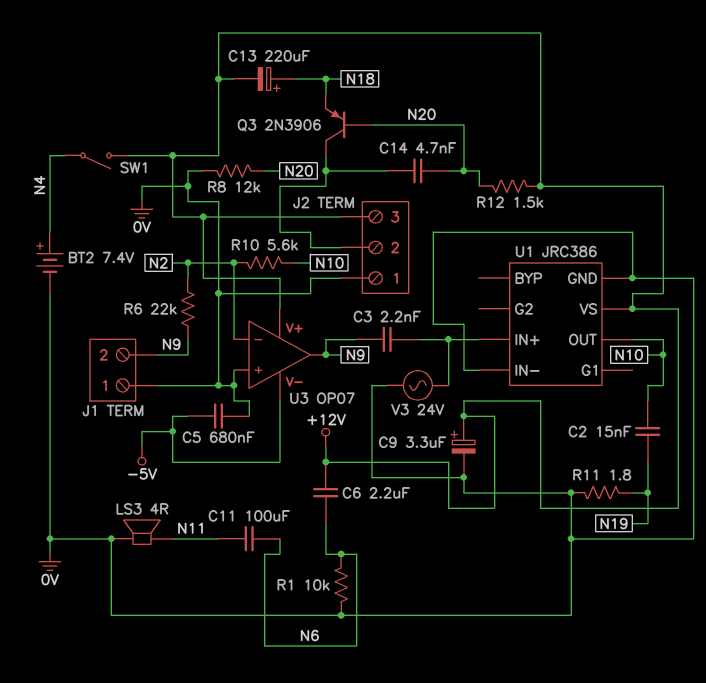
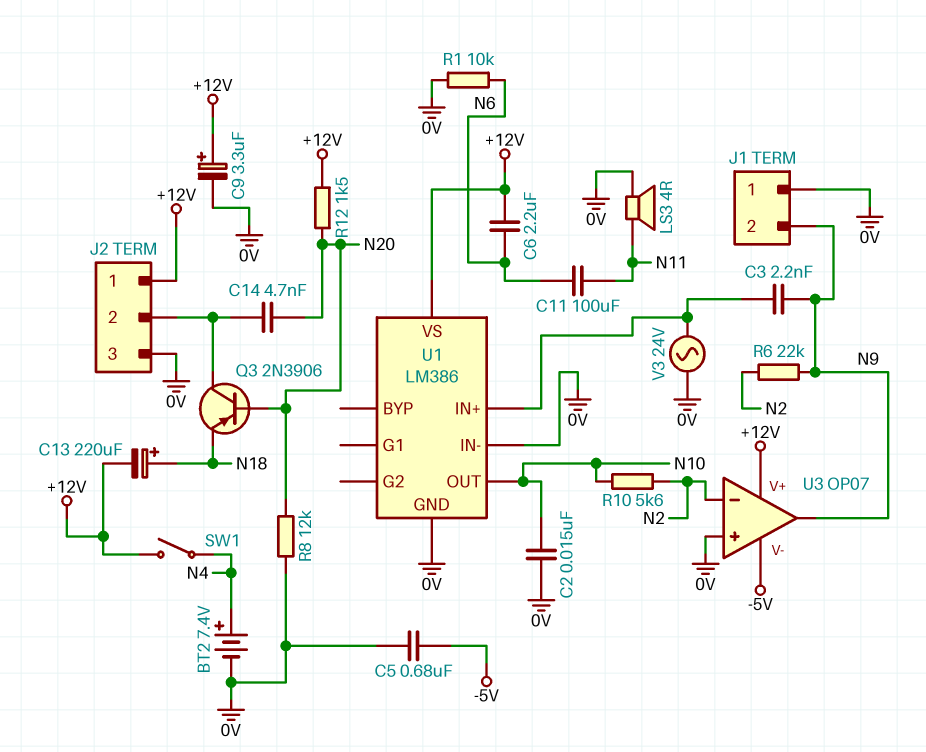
C2: 15nF (N10, N19) -> 15nF (0V, N10)
J2 pin 1: 0V -> +12V
J2 pin 3: +12V -> 0V
R11: 1.8 (0V, N19) -> none
U1: JRC386 -> LM386

